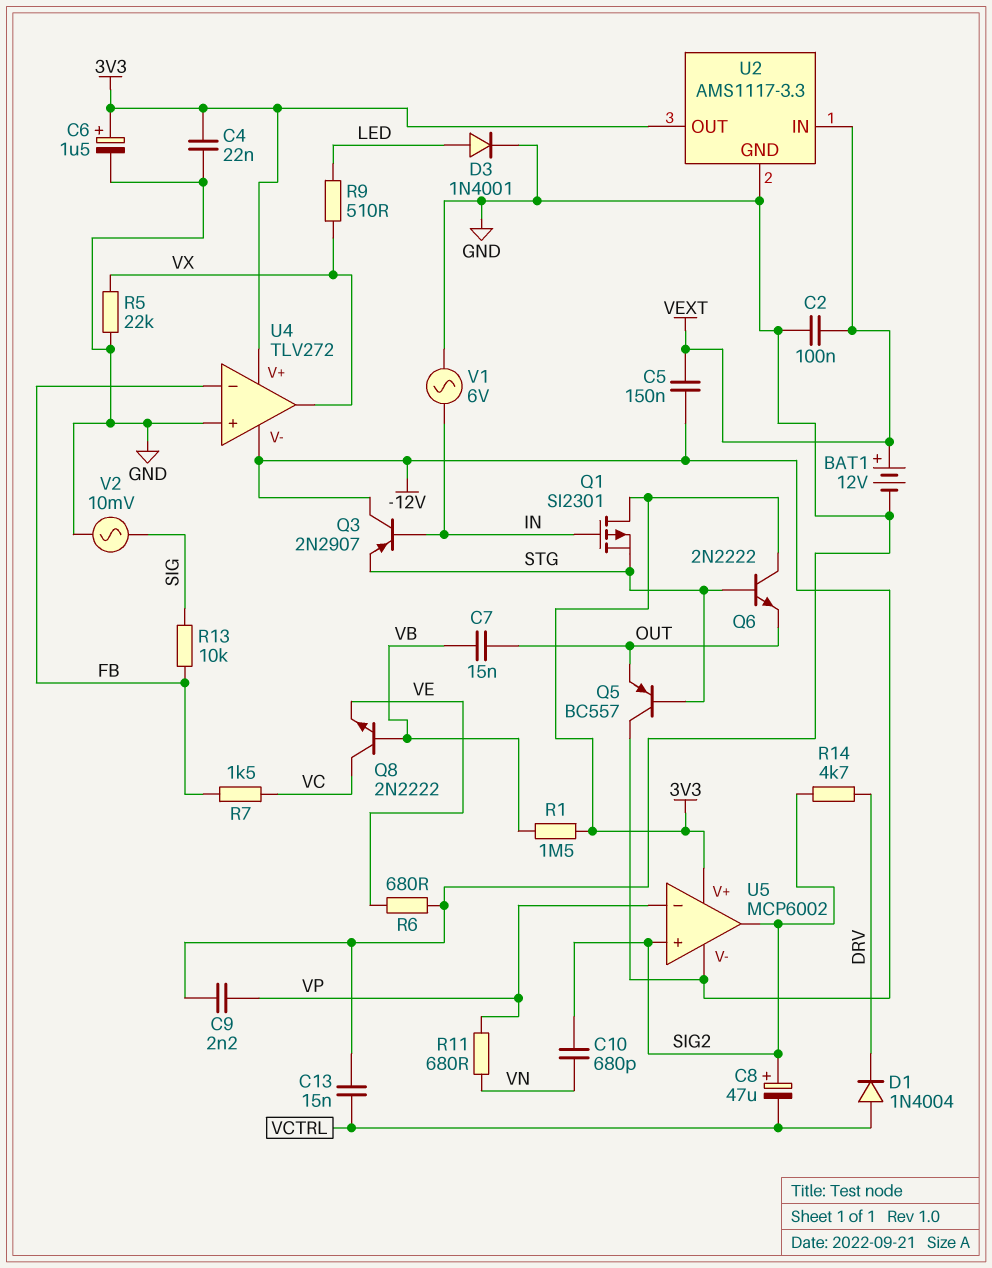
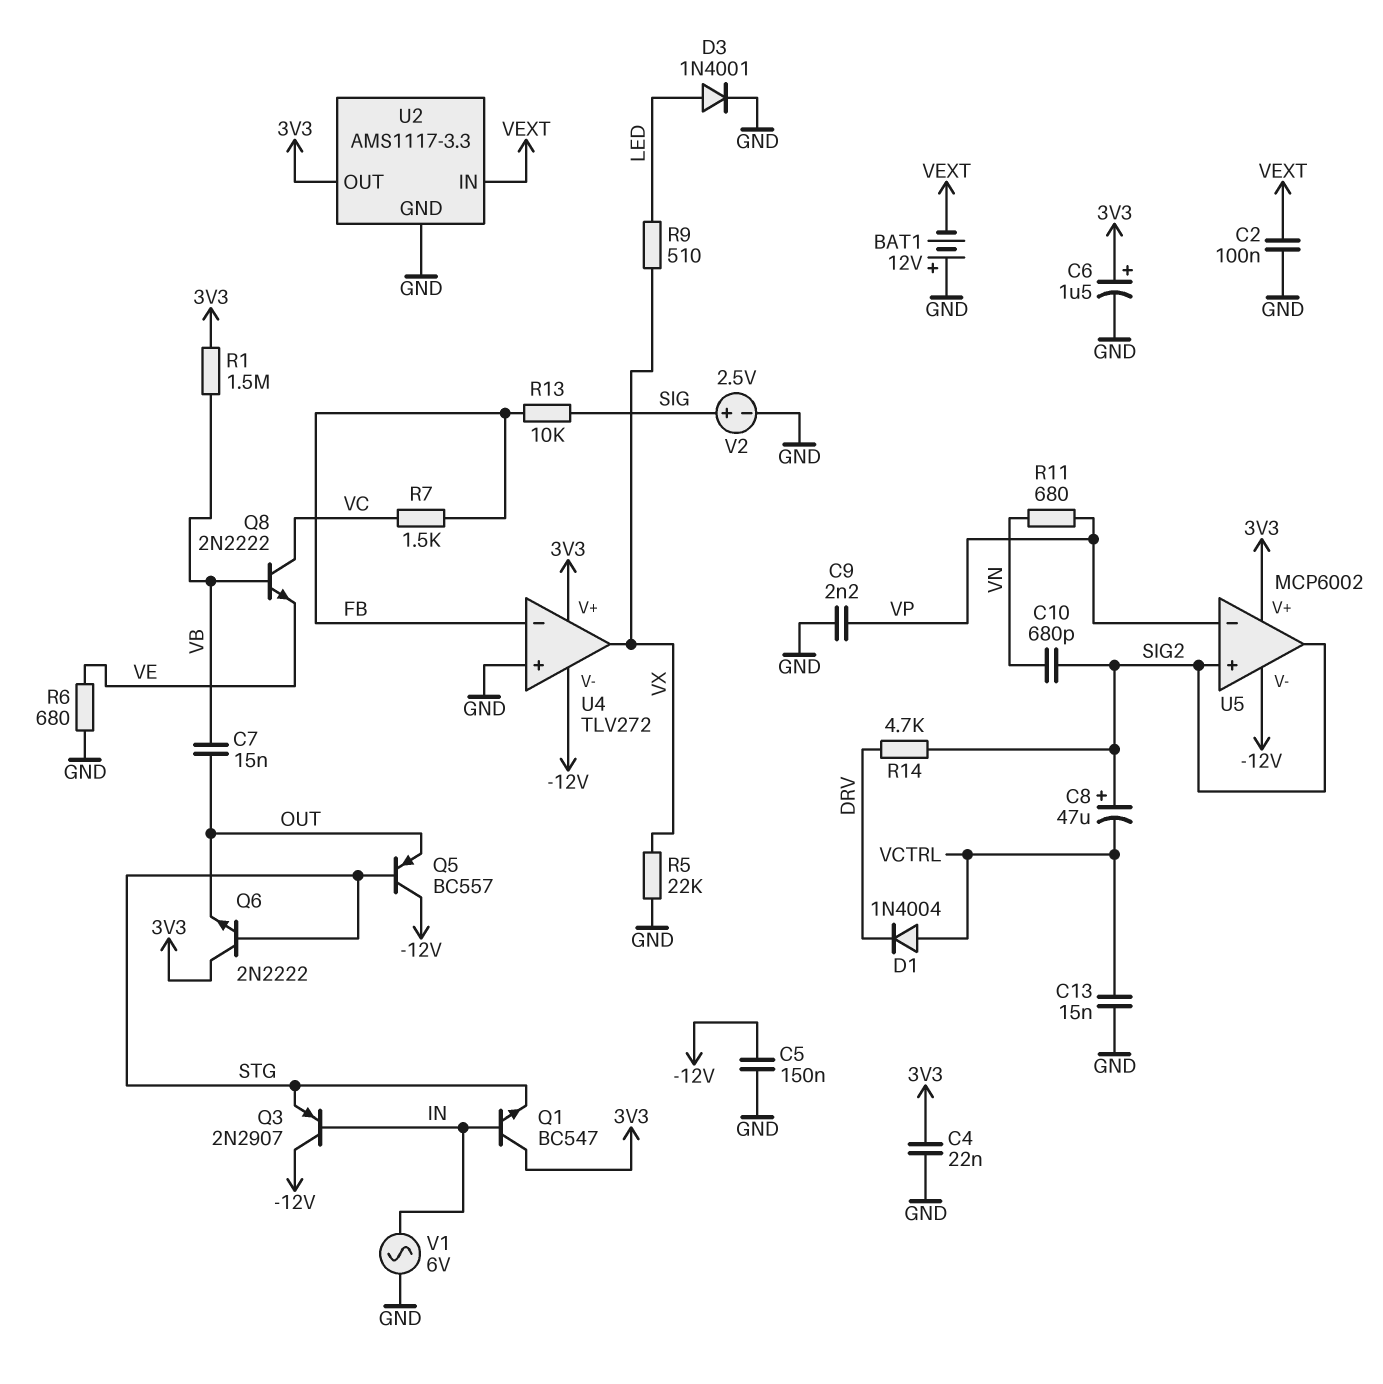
BAT1: 12V (plus VEXT, minus GND) -> 12V (plus GND, minus VEXT)
C5: 150nF (-12V, VEXT) -> 150nF (-12V, GND)
Q1: PMOS SI2301 (G IN, D 3V3, S STG) -> NPN BC547 (B IN, C 3V3, E STG)
V2: AC 10mV (GND, SIG) -> 2.5V (plus SIG, minus GND)

